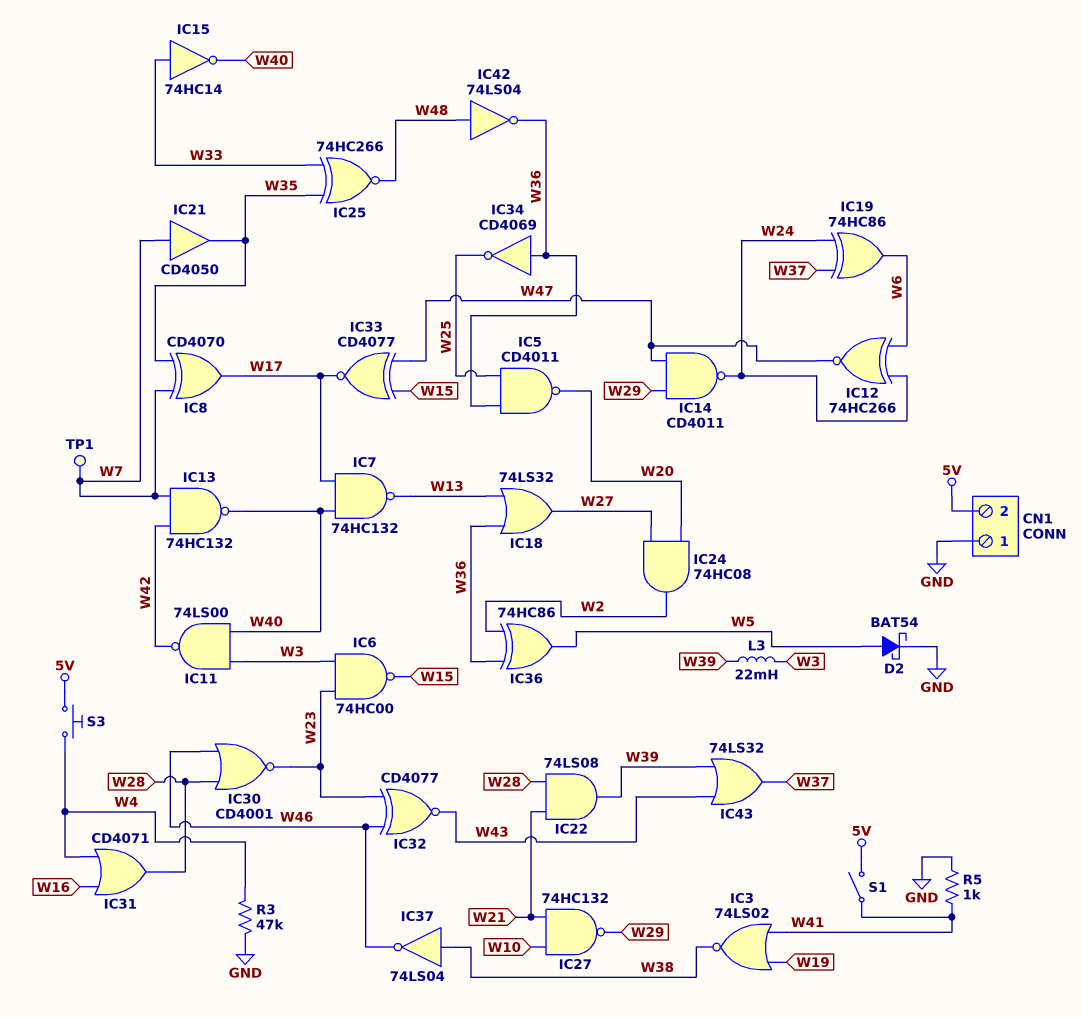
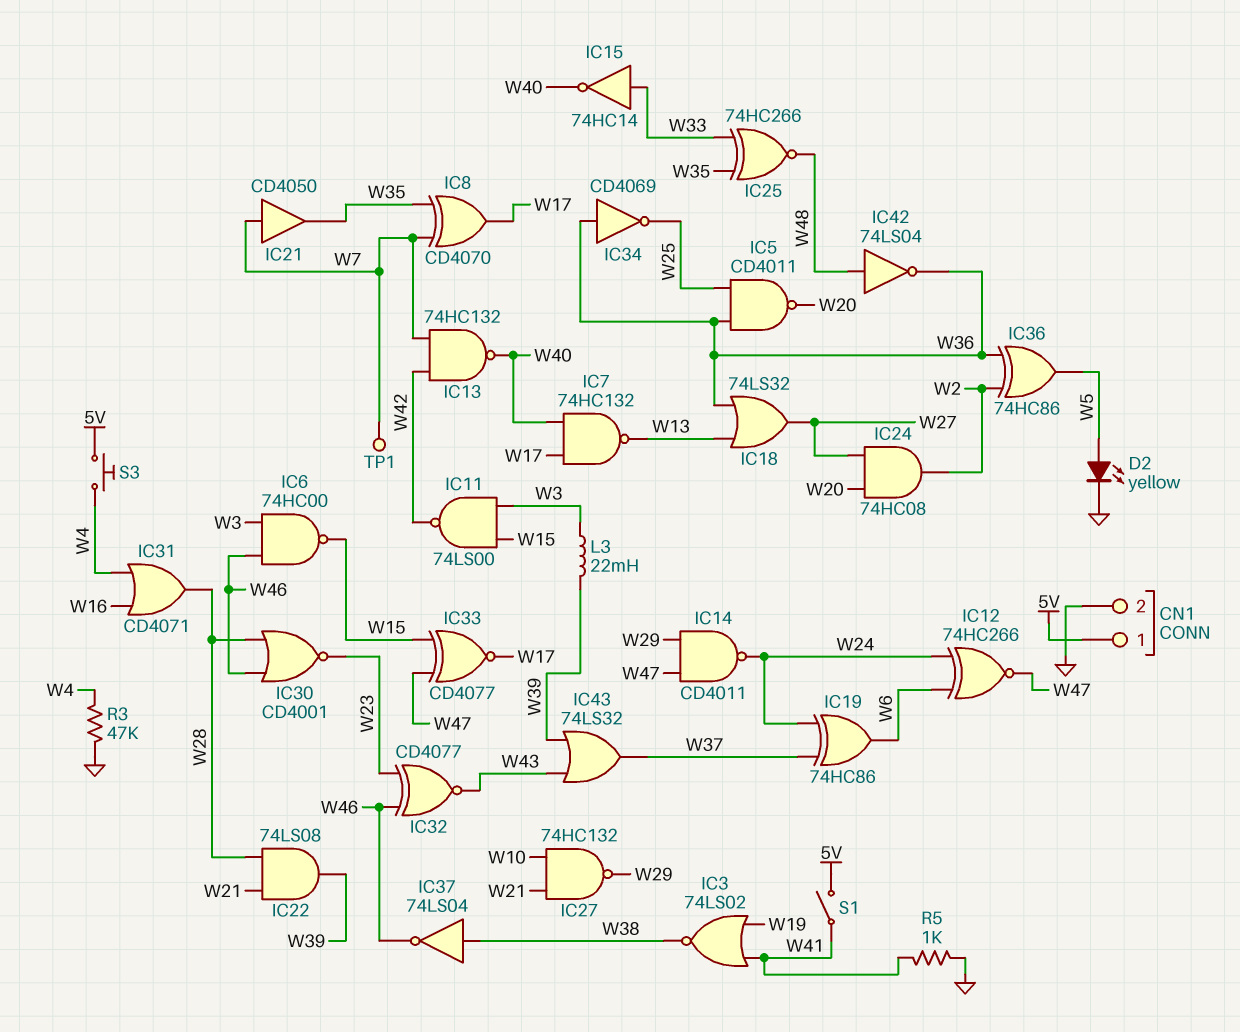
CN1 pin 1: GND -> 5V
CN1 pin 2: 5V -> GND
D2: schottky BAT54 (A W5, K GND) -> LED yellow (A W5, K GND)
IC6: NAND 74HC00 (in W3, in W23, out W15) -> NAND 74HC00 (in W3, in W46, out W15)
IC11: NAND 74LS00 (in W3, in W40, out W42) -> NAND 74LS00 (in W3, in W15, out W42)

